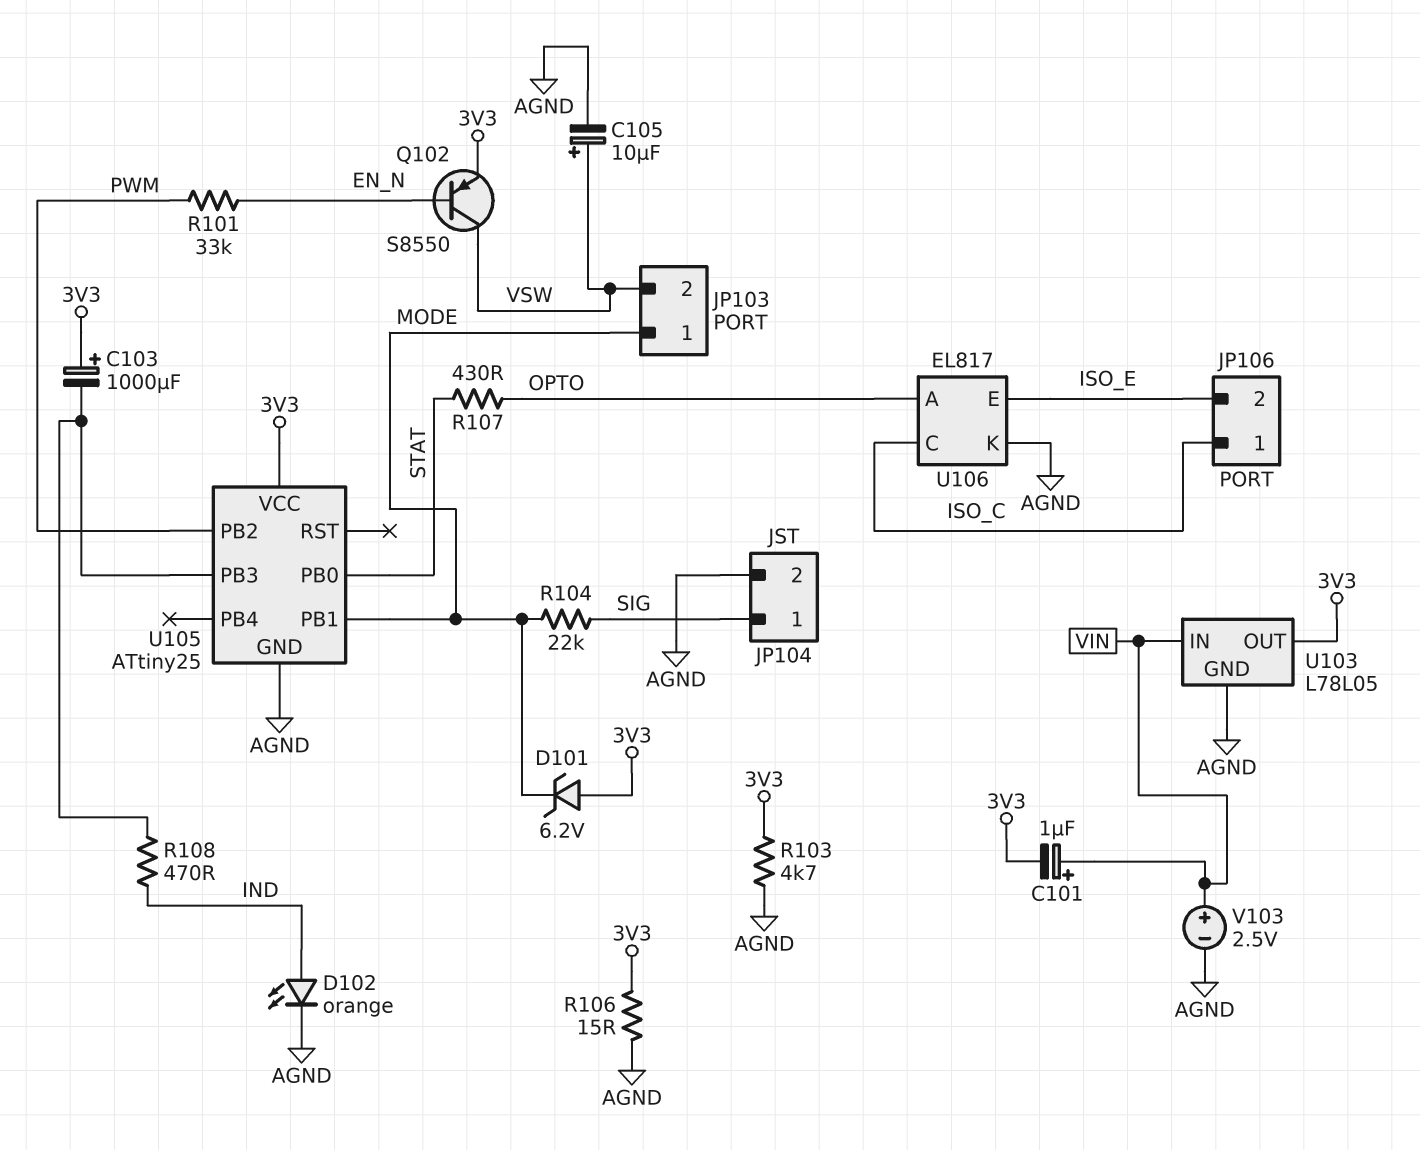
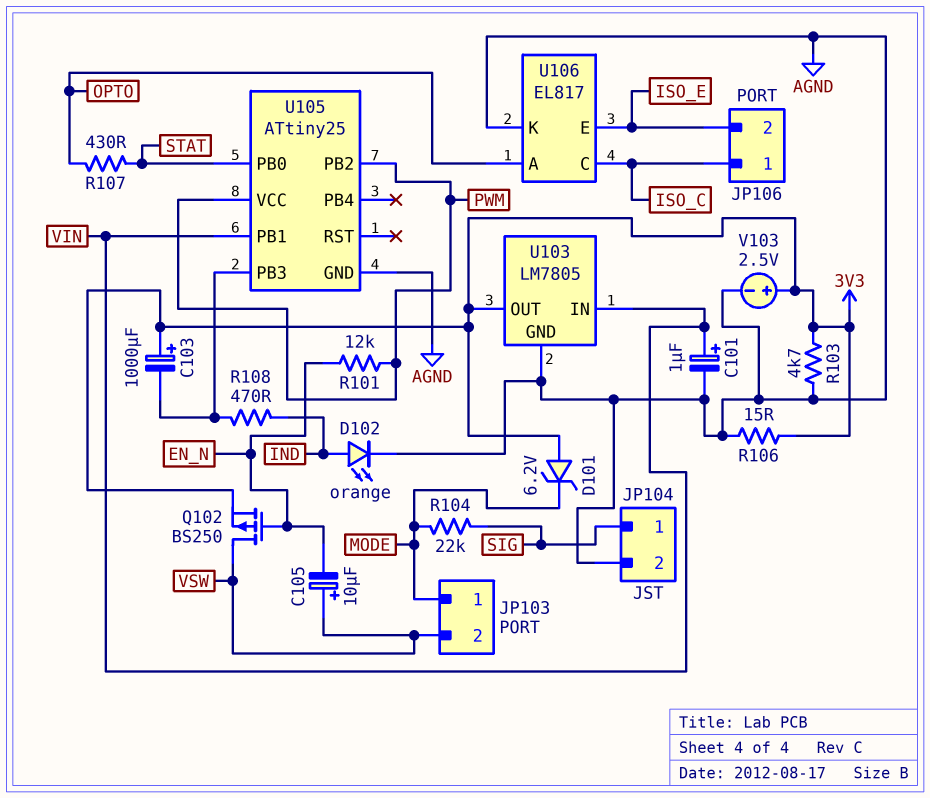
C101: 1uF (plus VIN, minus 3V3) -> 1uF (plus VIN, minus AGND)
C105: 10uF (plus VSW, minus AGND) -> 10uF (plus VSW, minus EN_N)
Q102: PNP S8550 (B EN_N, C VSW, E 3V3) -> PMOS BS250 (G EN_N, D VSW, S 3V3)
R101: 33k (EN_N, PWM) -> 12k (EN_N, PWM)
U103: L78L05 -> LM7805
U105 pin PB1: MODE -> VIN
U105 pin VCC: 3V3 -> PWM
V103: 2.5V (plus VIN, minus AGND) -> 2.5V (plus 3V3, minus AGND)

